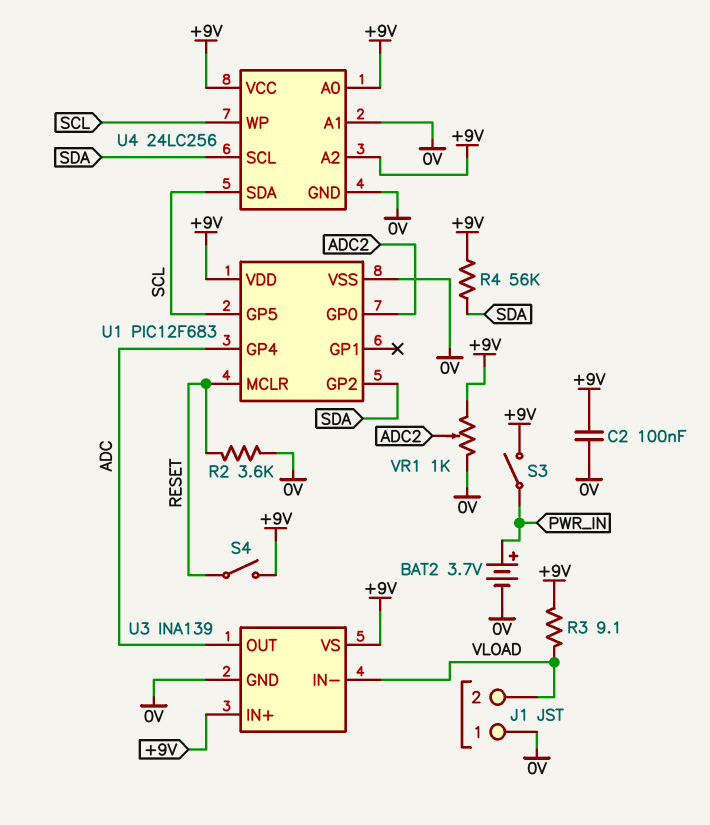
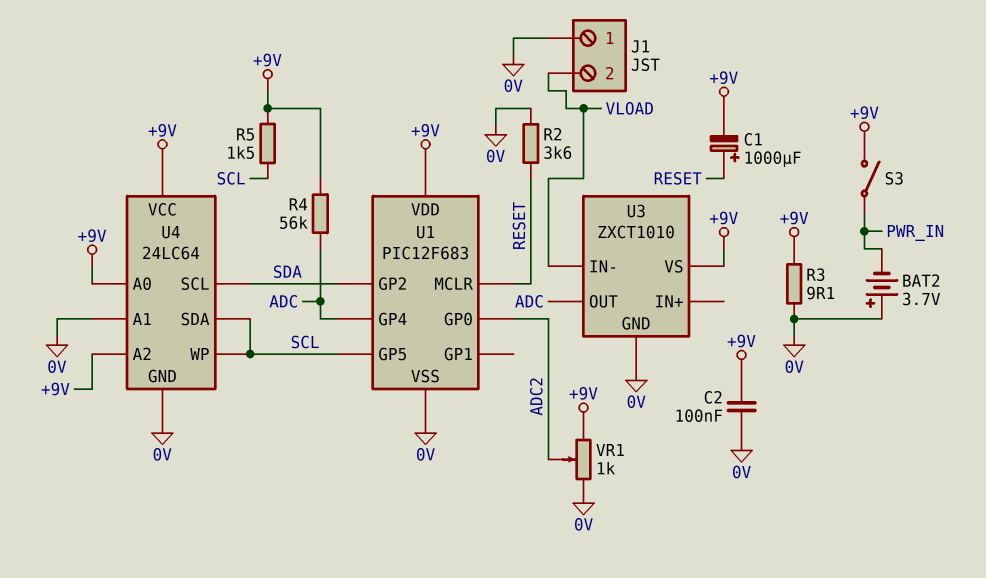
BAT2: 3.7V (plus PWR_IN, minus 0V) -> 3.7V (plus 0V, minus PWR_IN)
C1: none -> 1000uF (plus RESET, minus +9V)
R3: 9.1 (+9V, VLOAD) -> 9.1 (+9V, 0V)
R4: 56k (+9V, SDA) -> 56k (+9V, ADC)
R5: none -> 1.5k (+9V, SCL)
S4: switch (+9V, RESET) -> none
U3: INA139 -> ZXCT1010
U3 pin IN+: +9V -> none
U4: 24LC256 -> 24LC64

